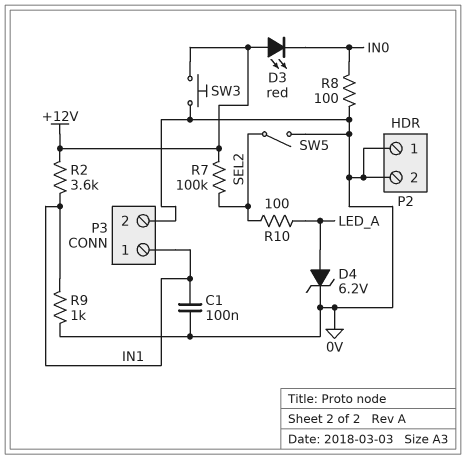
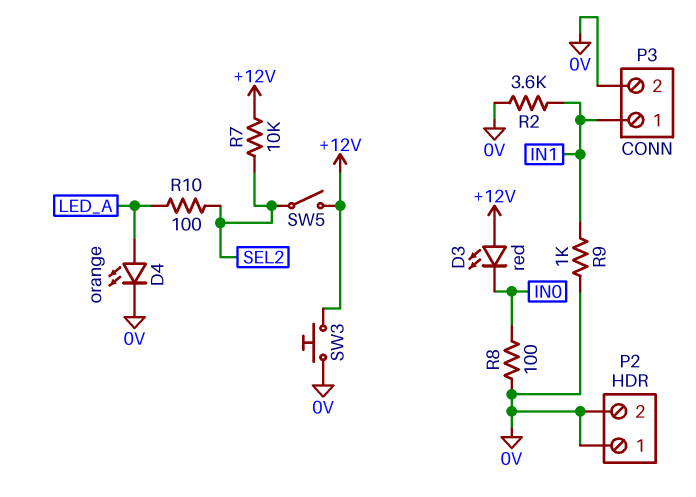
C1: 100nF (0V, IN1) -> none
D4: zener 6.2V (A LED_A, K 0V) -> LED orange (A LED_A, K 0V)
R2: 3.6k (+12V, IN1) -> 3.6k (0V, IN1)
R7: 100k (+12V, SEL2) -> 10k (+12V, SEL2)
SW5: switch (0V, SEL2) -> switch (+12V, SEL2)

